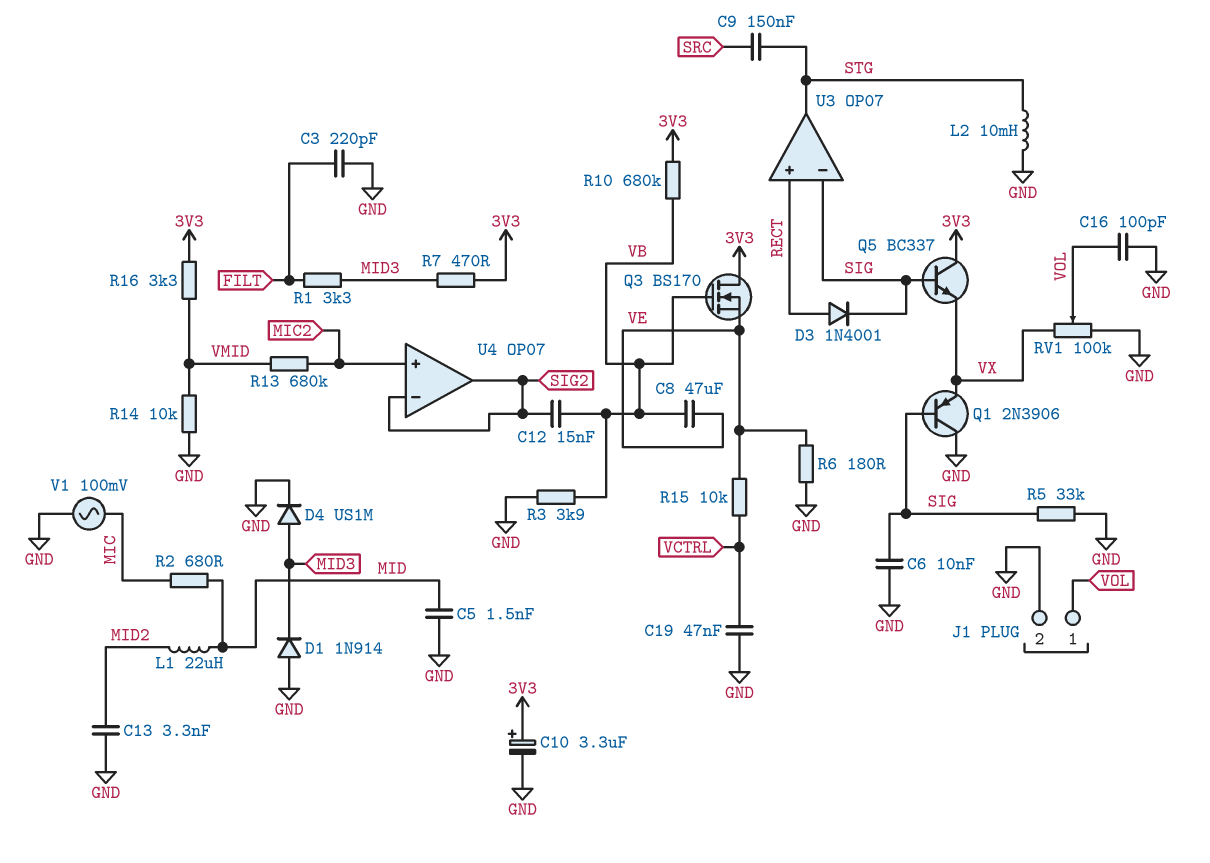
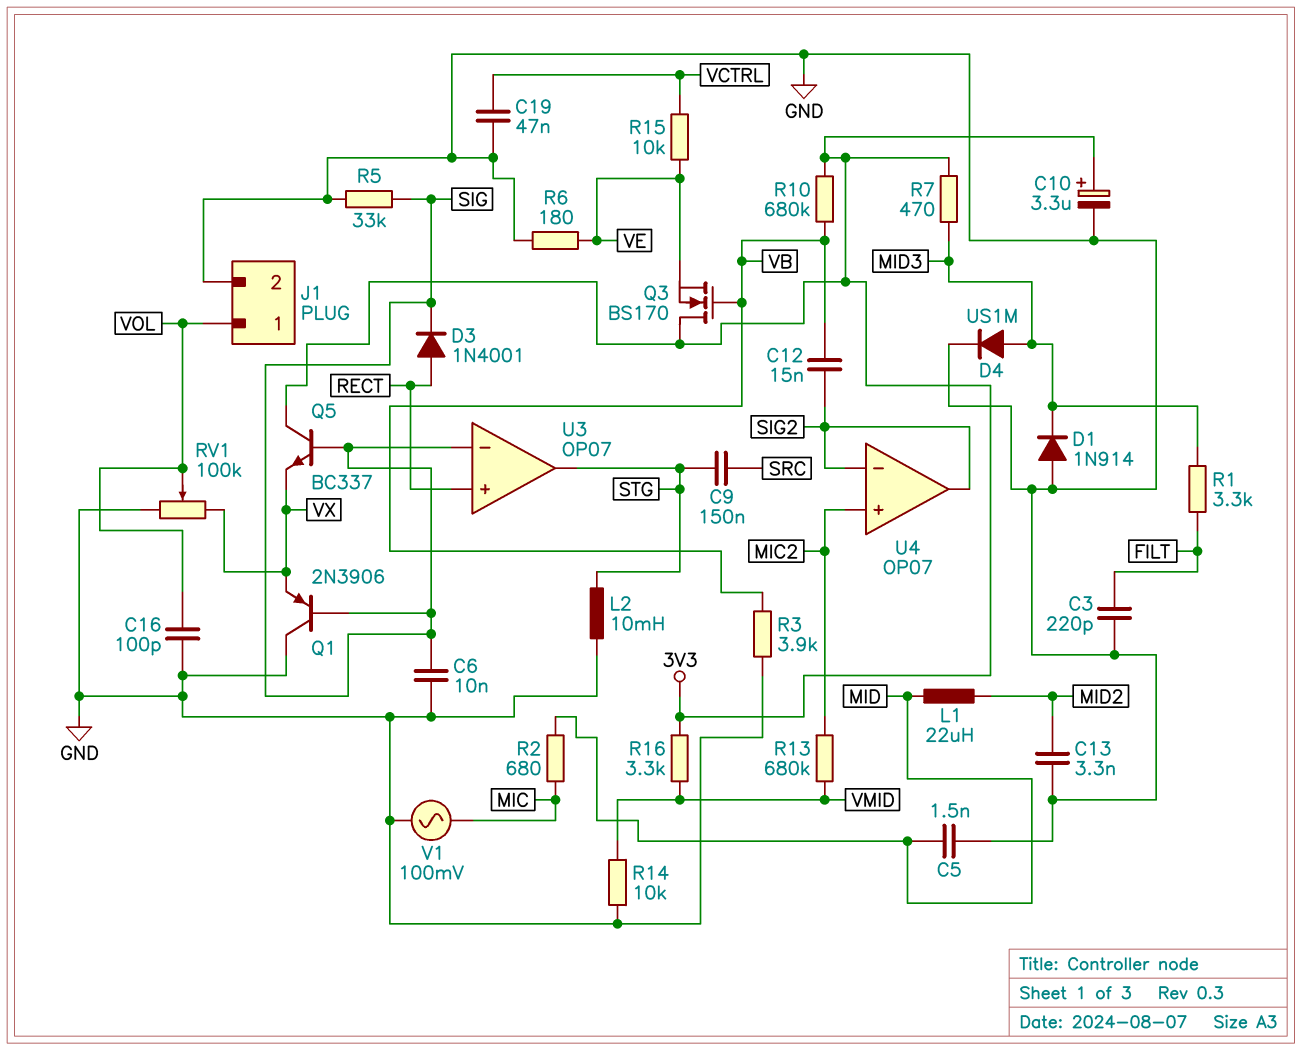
C8: 47uF (VB, VE) -> none

